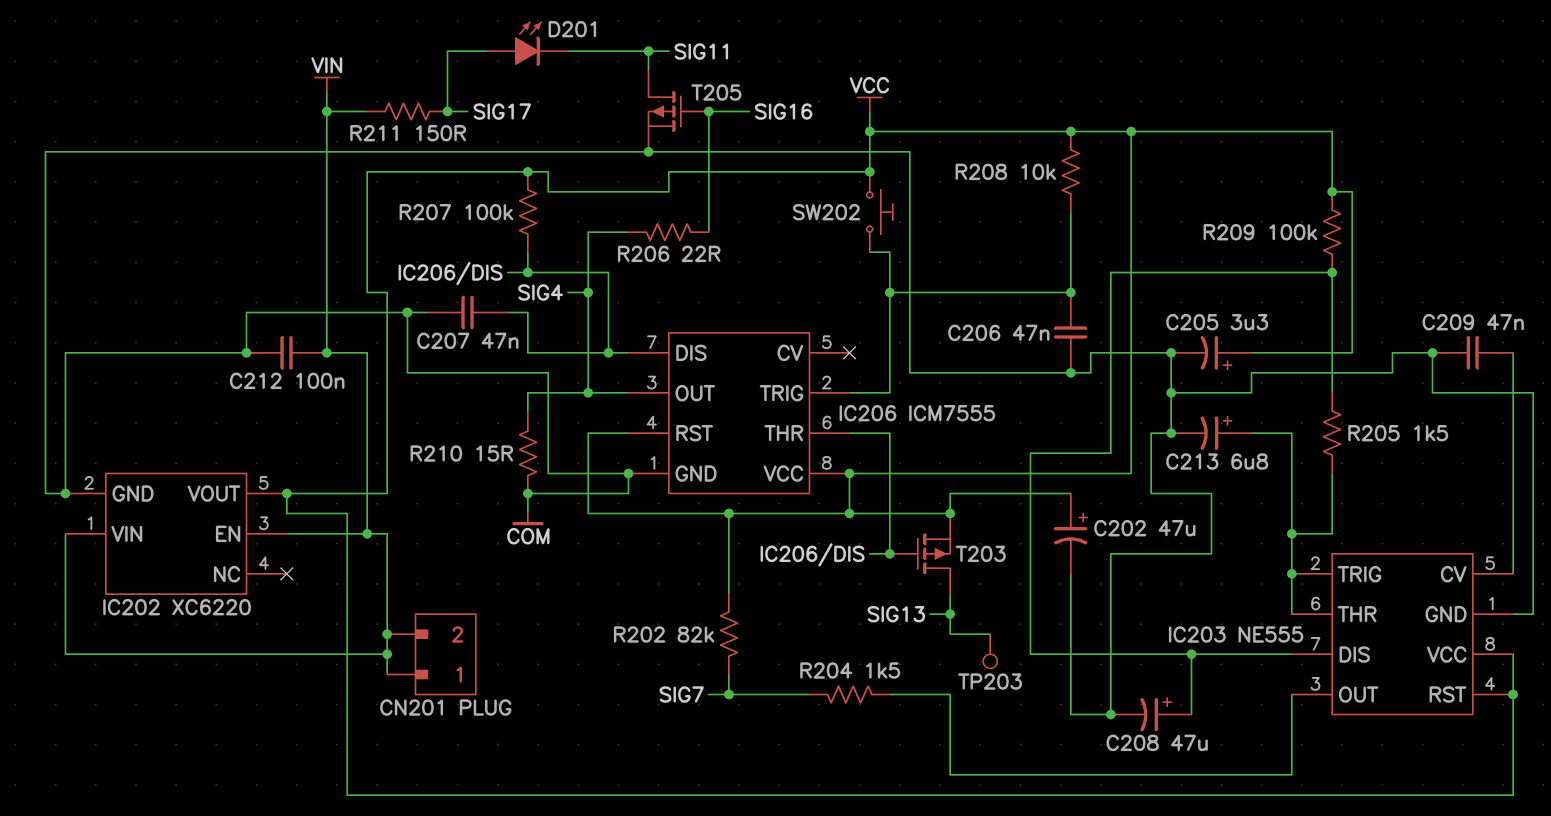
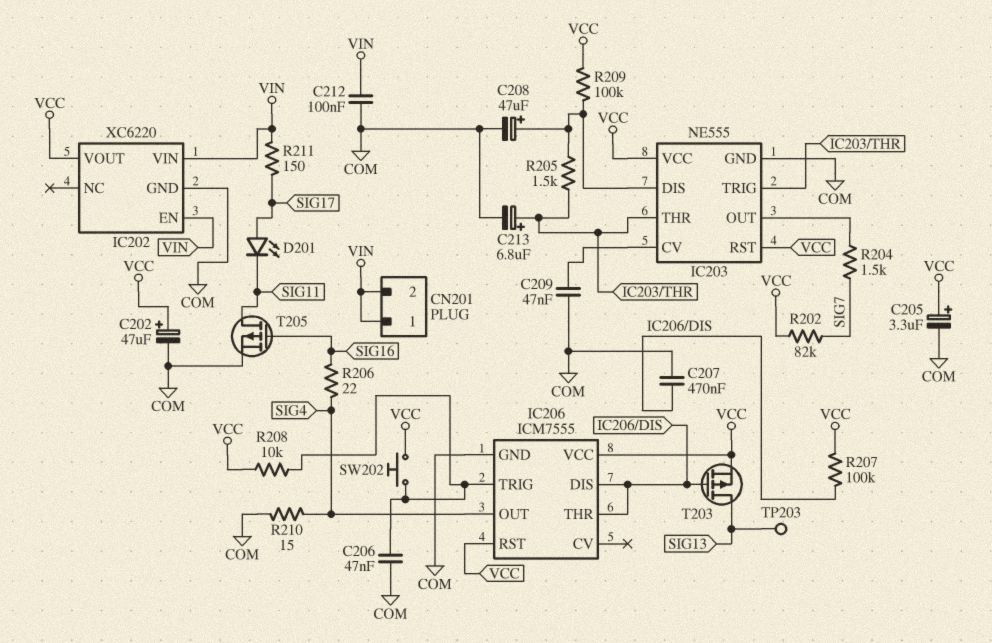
C207: 47nF (COM, IC206/DIS) -> 470nF (COM, IC206/DIS)

